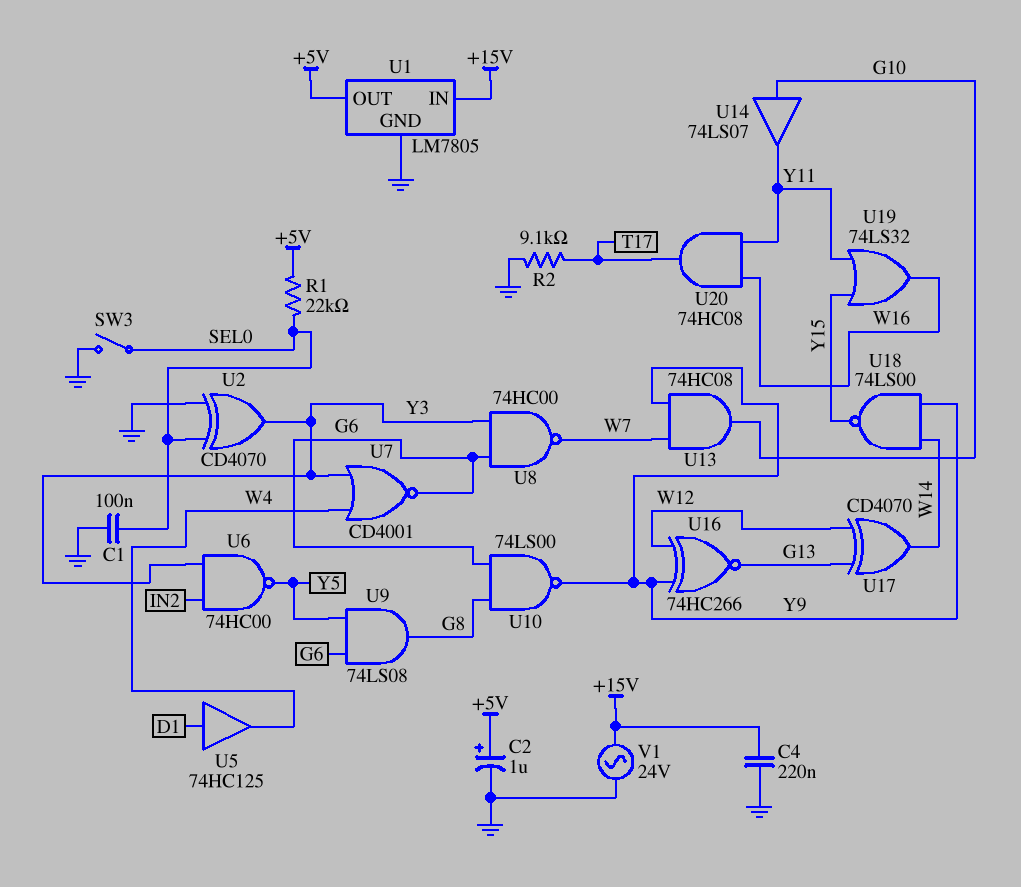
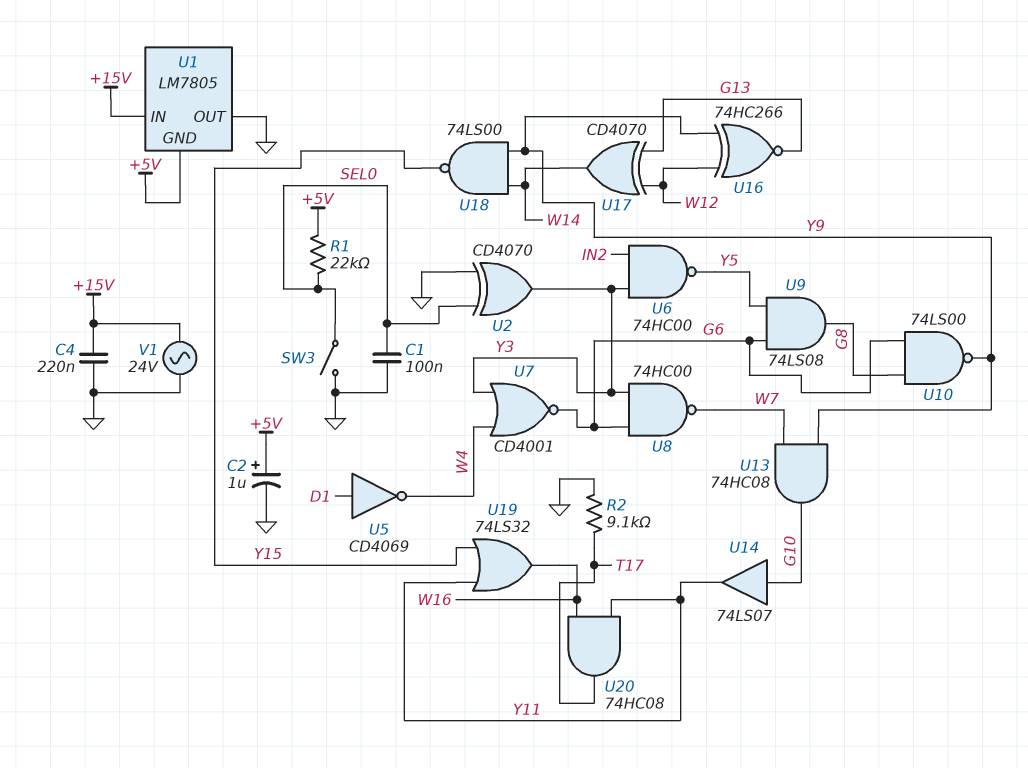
U1 pin GND: GND -> +5V
U1 pin OUT: +5V -> GND
U5: buffer 74HC125 (in D1, out W4) -> NOT CD4069 (in D1, out W4)

